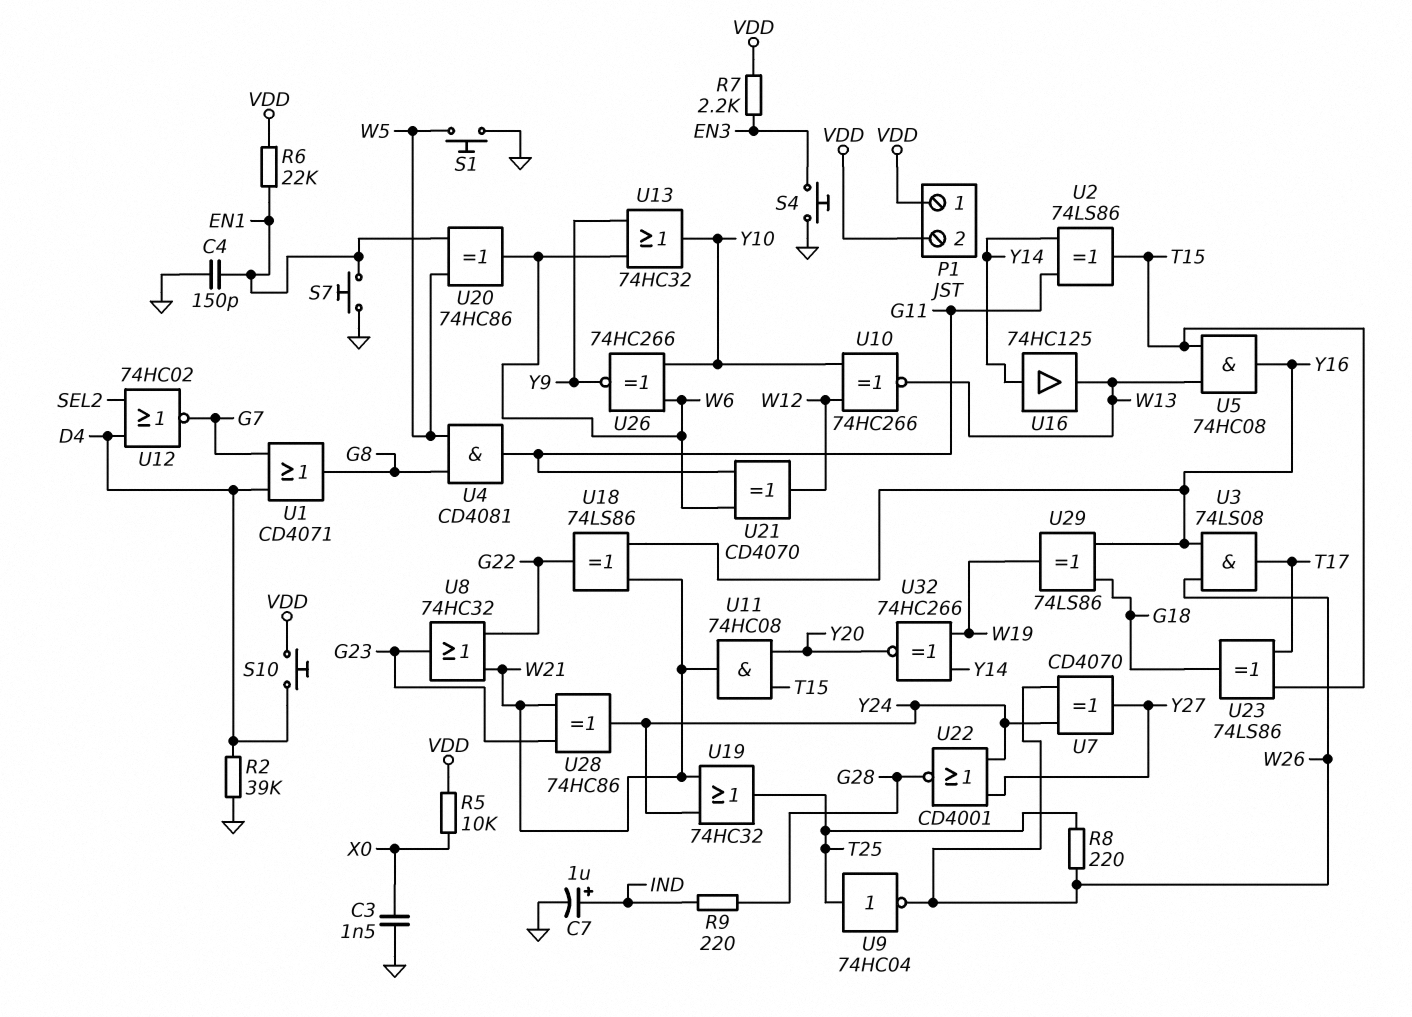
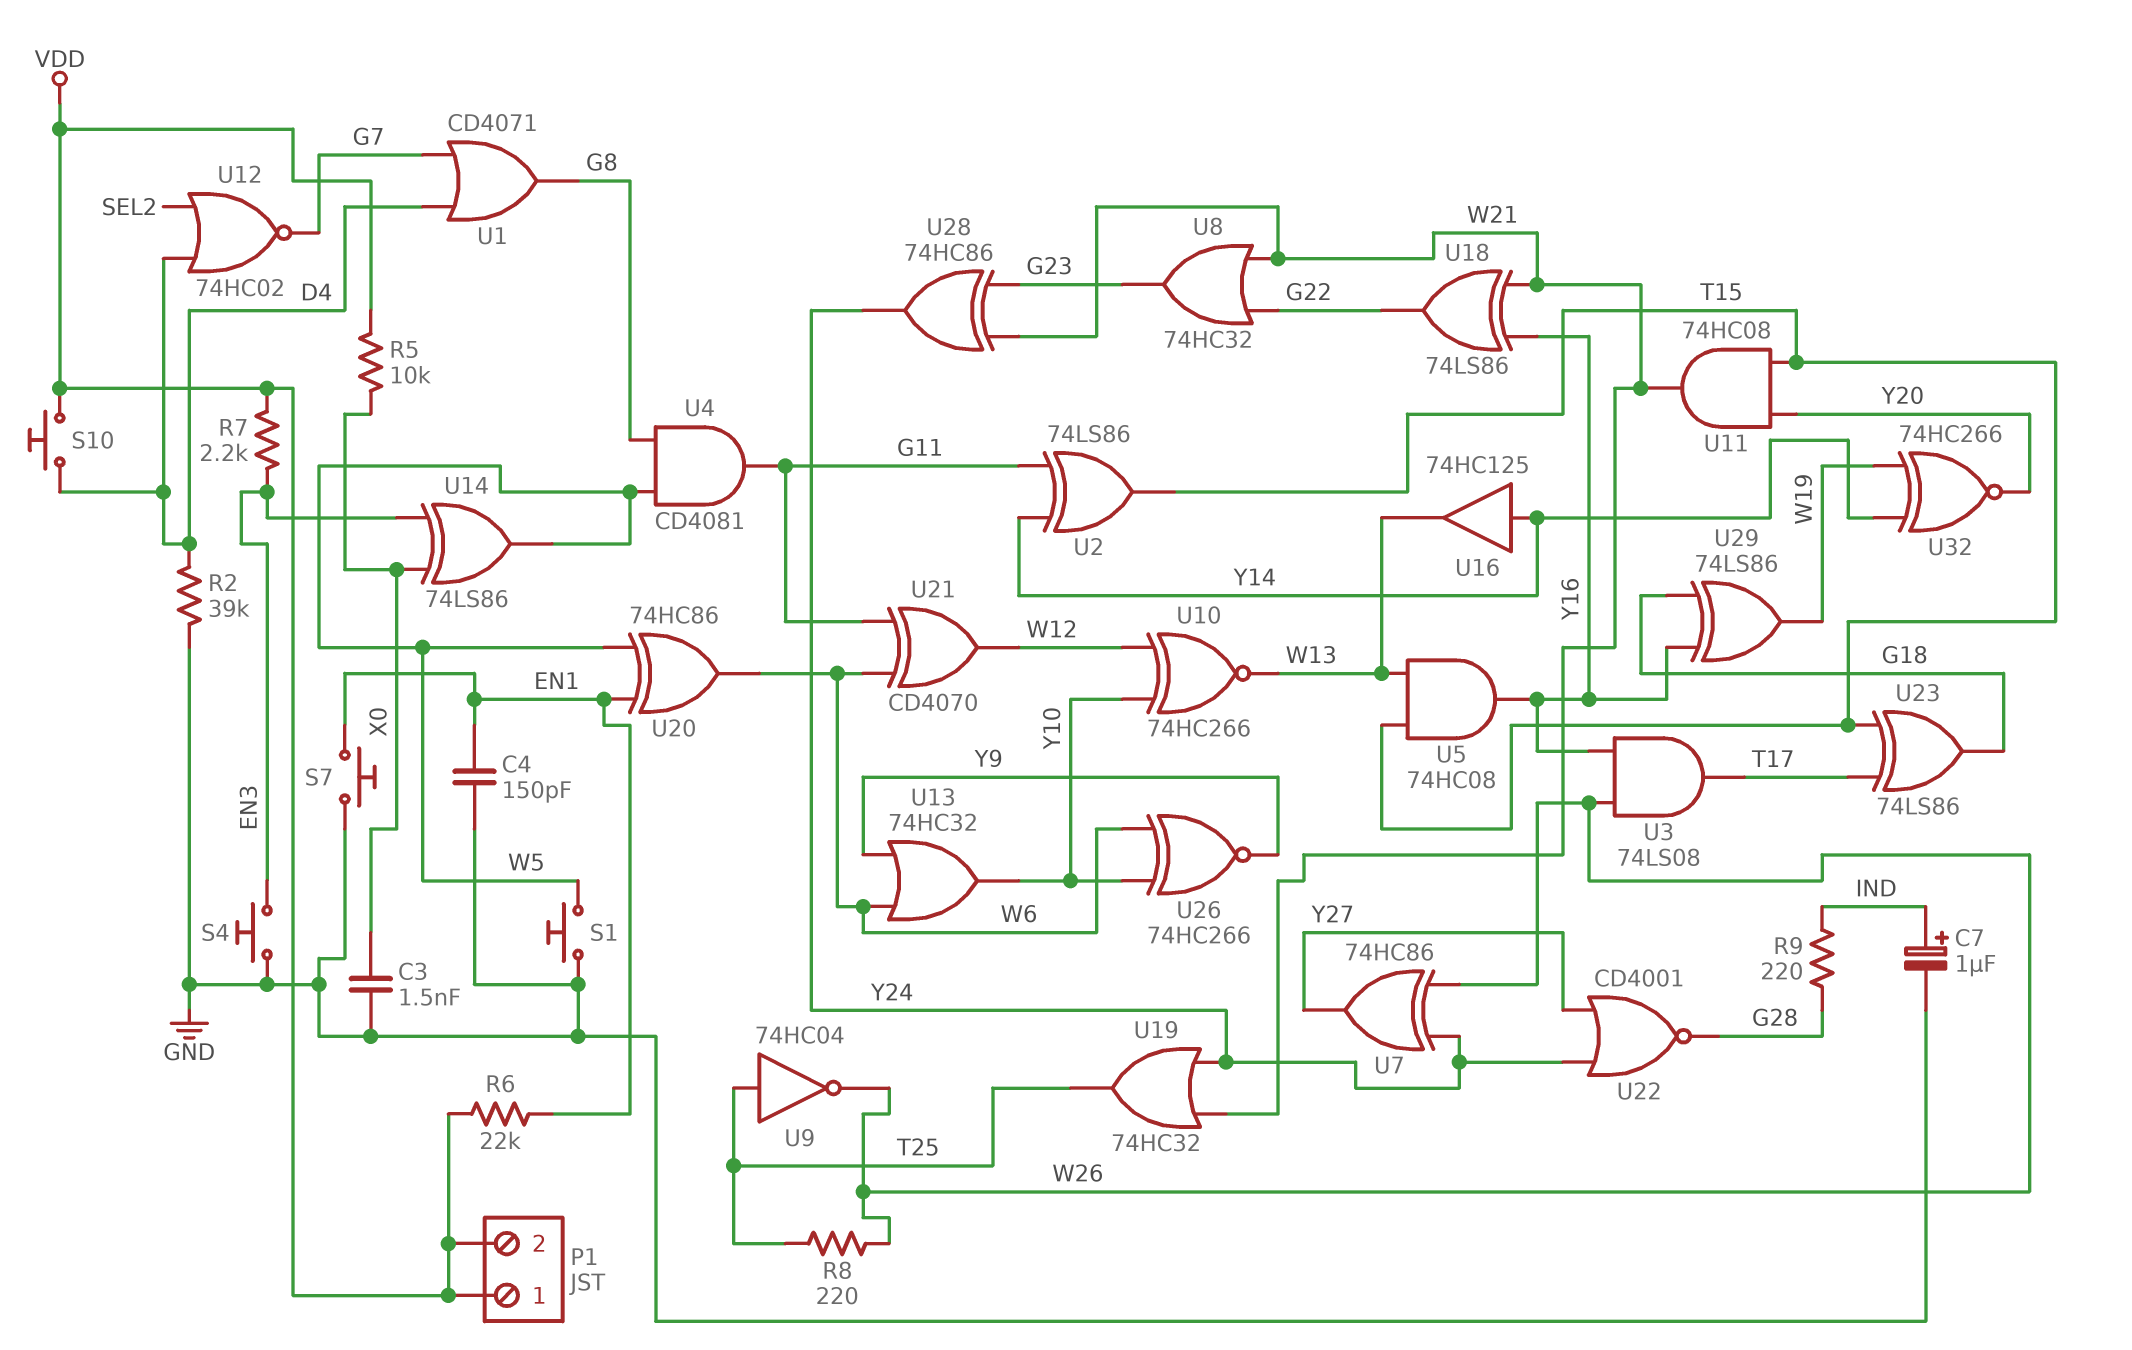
U7: XOR CD4070 (in W26, in Y24, out Y27) -> XOR 74HC86 (in W26, in Y24, out Y27)
U14: none -> XOR 74LS86 (in EN3, in X0, out W5)

